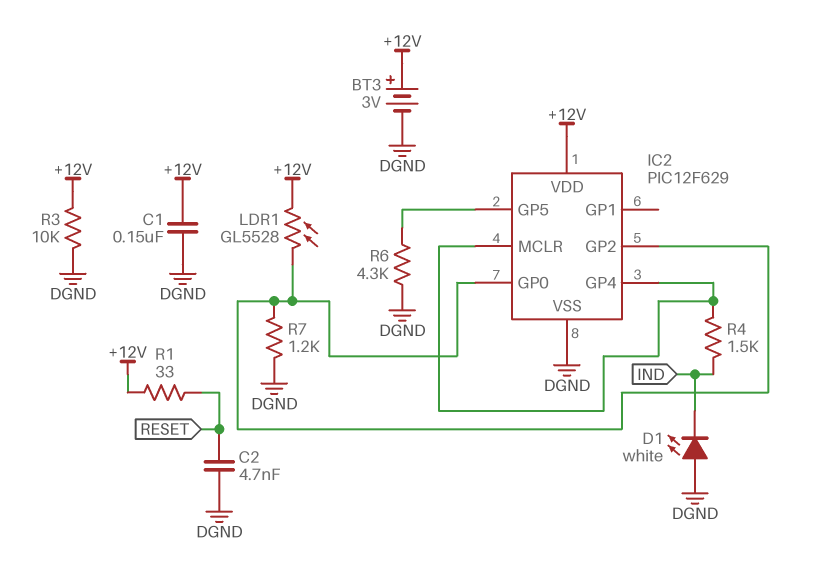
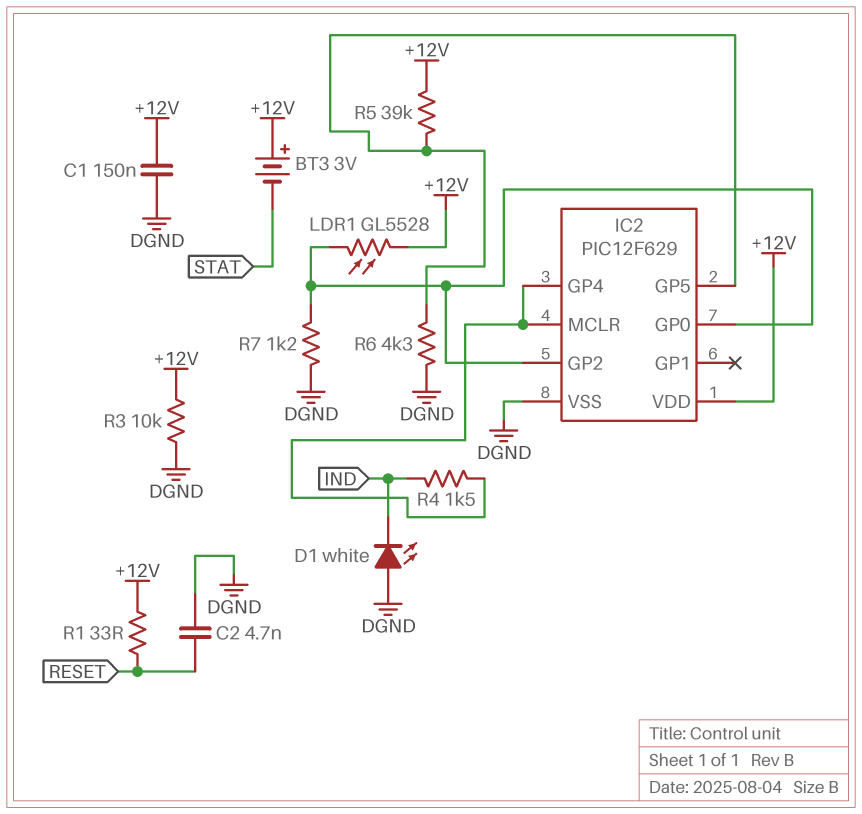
BT3: 3V (plus +12V, minus DGND) -> 3V (plus +12V, minus STAT)
R5: none -> 39k (+12V, IC2/GP5)

